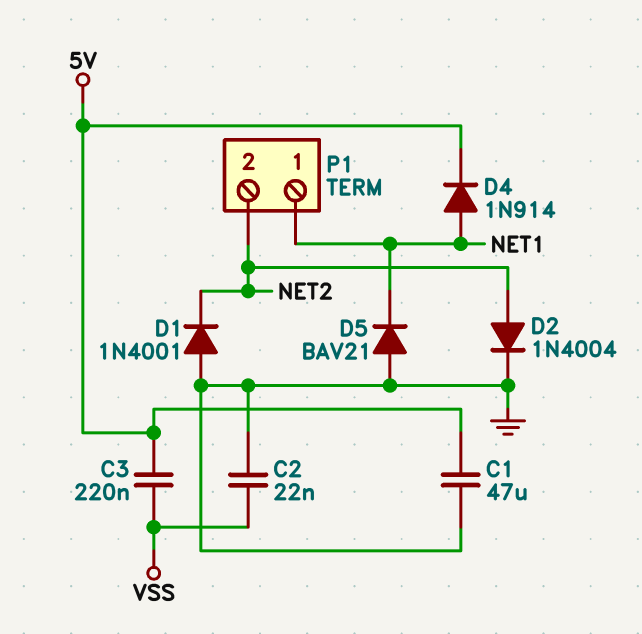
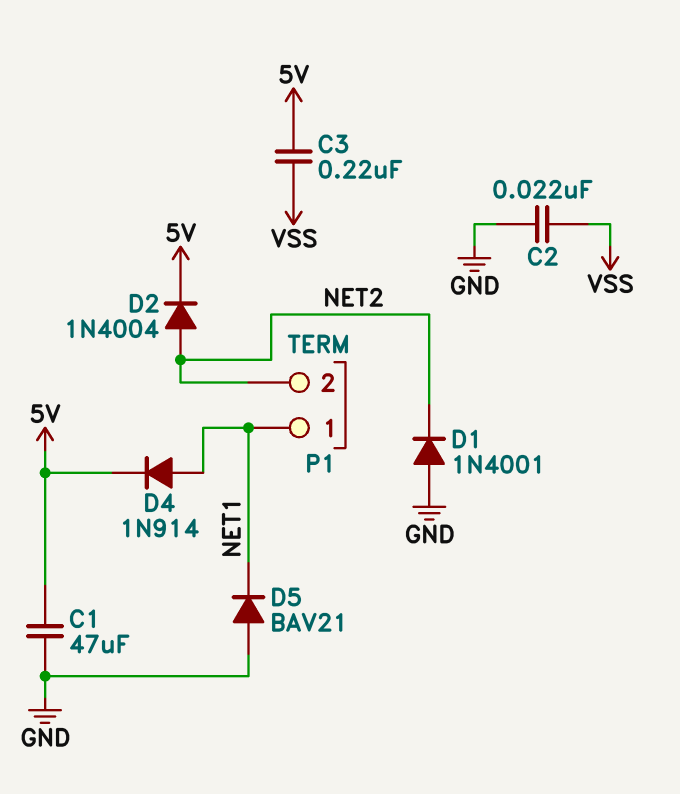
D2: diode 1N4004 (A NET2, K GND) -> diode 1N4004 (A NET2, K 5V)

